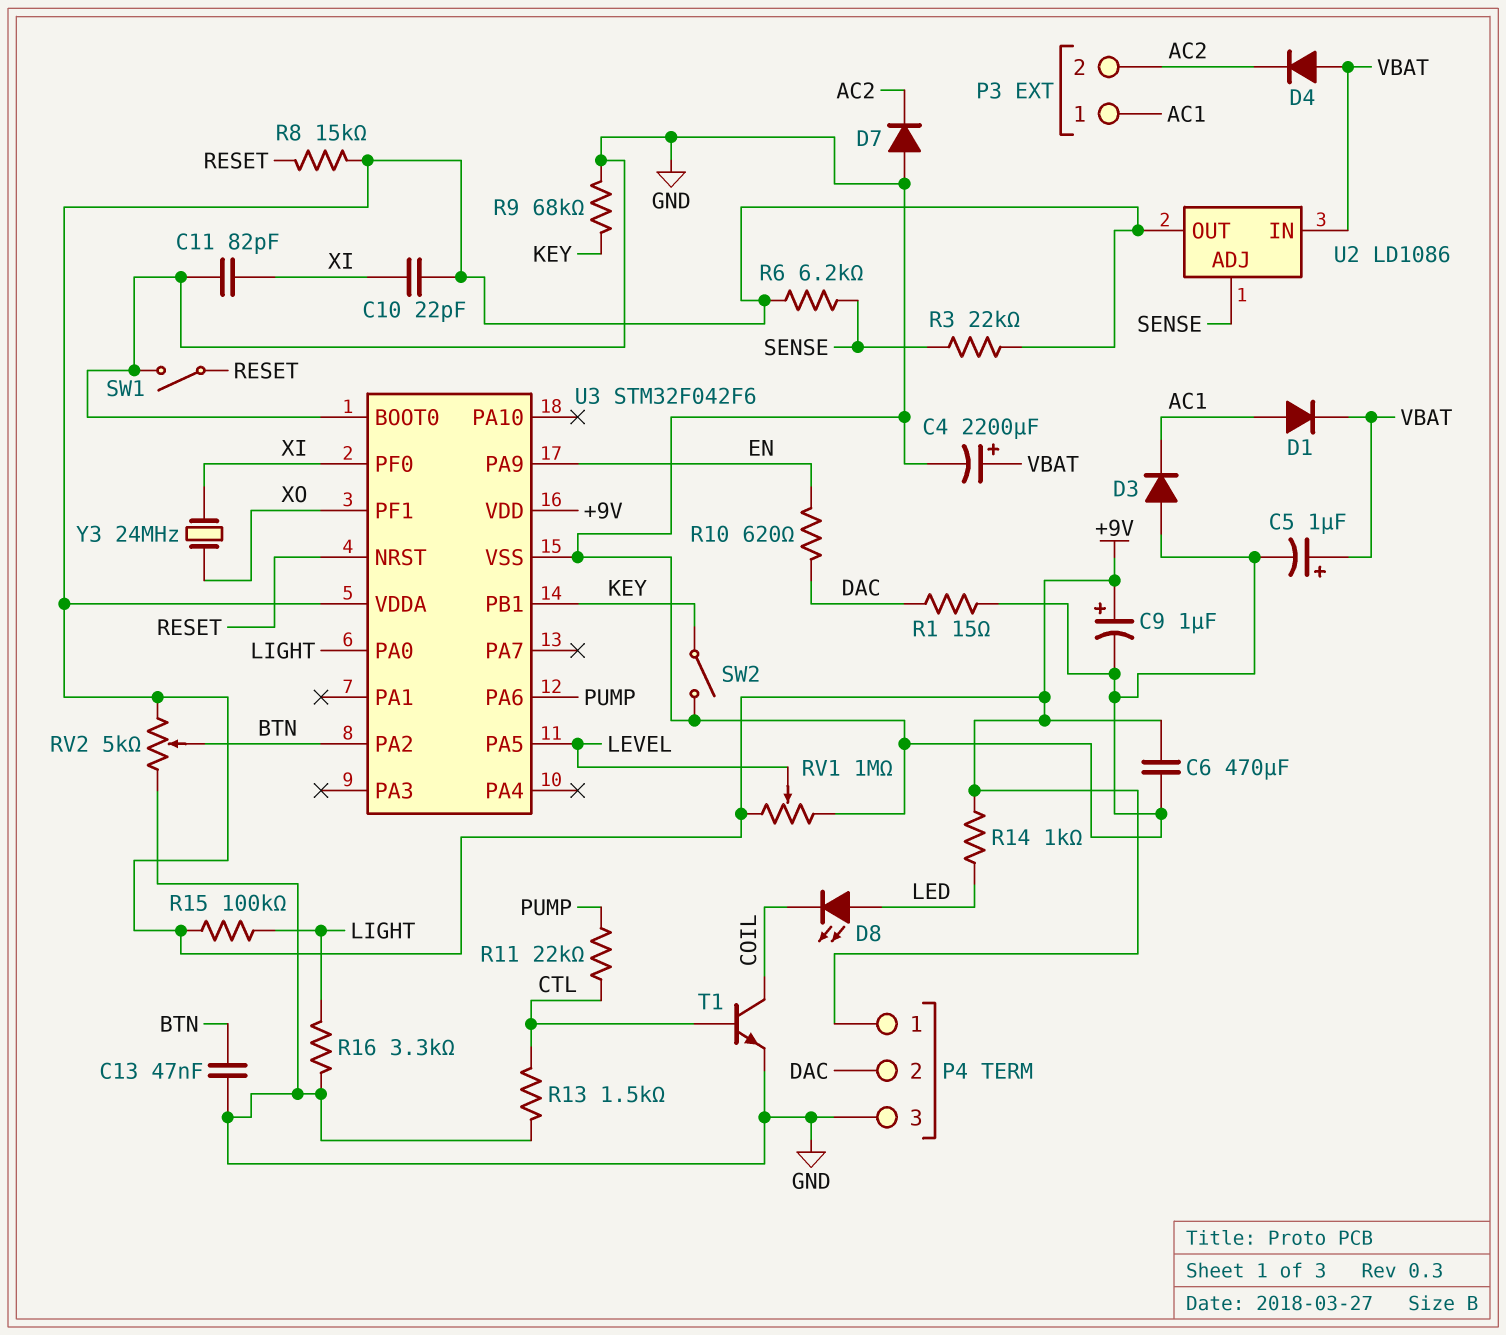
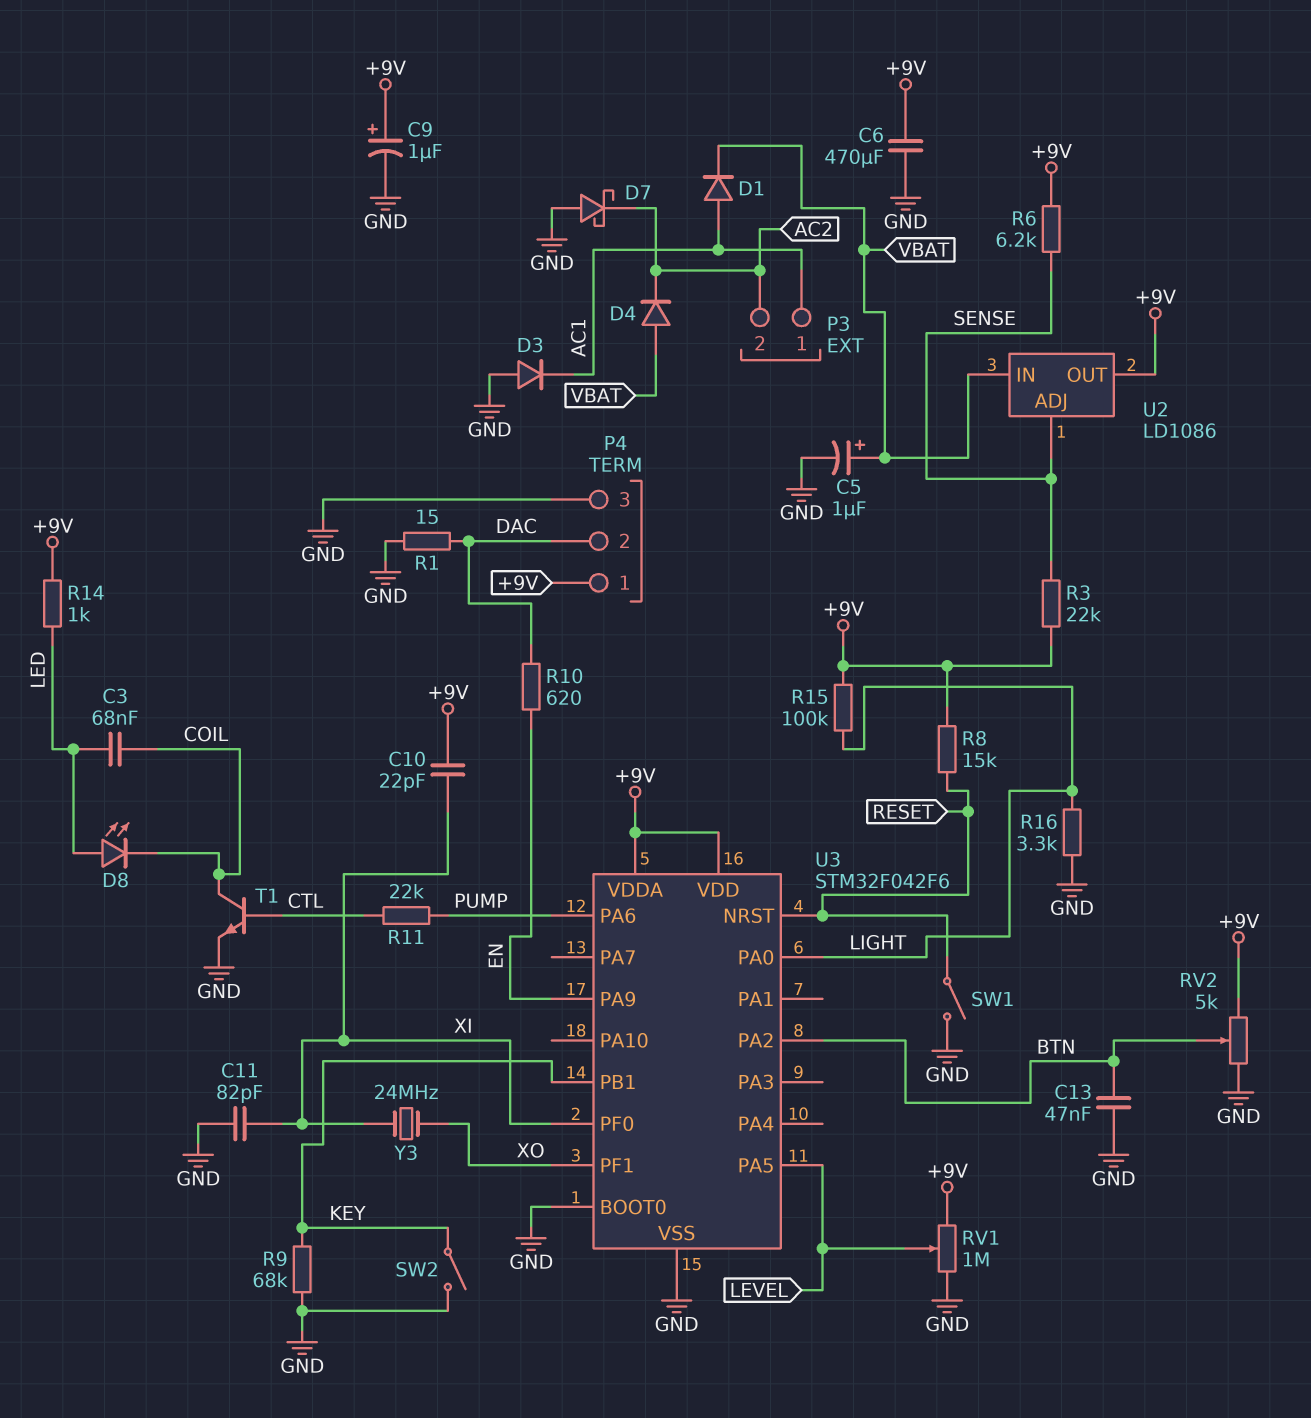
C3: none -> 68nF (COIL, LED)
C4: 2200uF (plus VBAT, minus GND) -> none
D7: diode (A GND, K AC2) -> schottky (A GND, K AC2)
R13: 1.5k (CTL, GND) -> none

